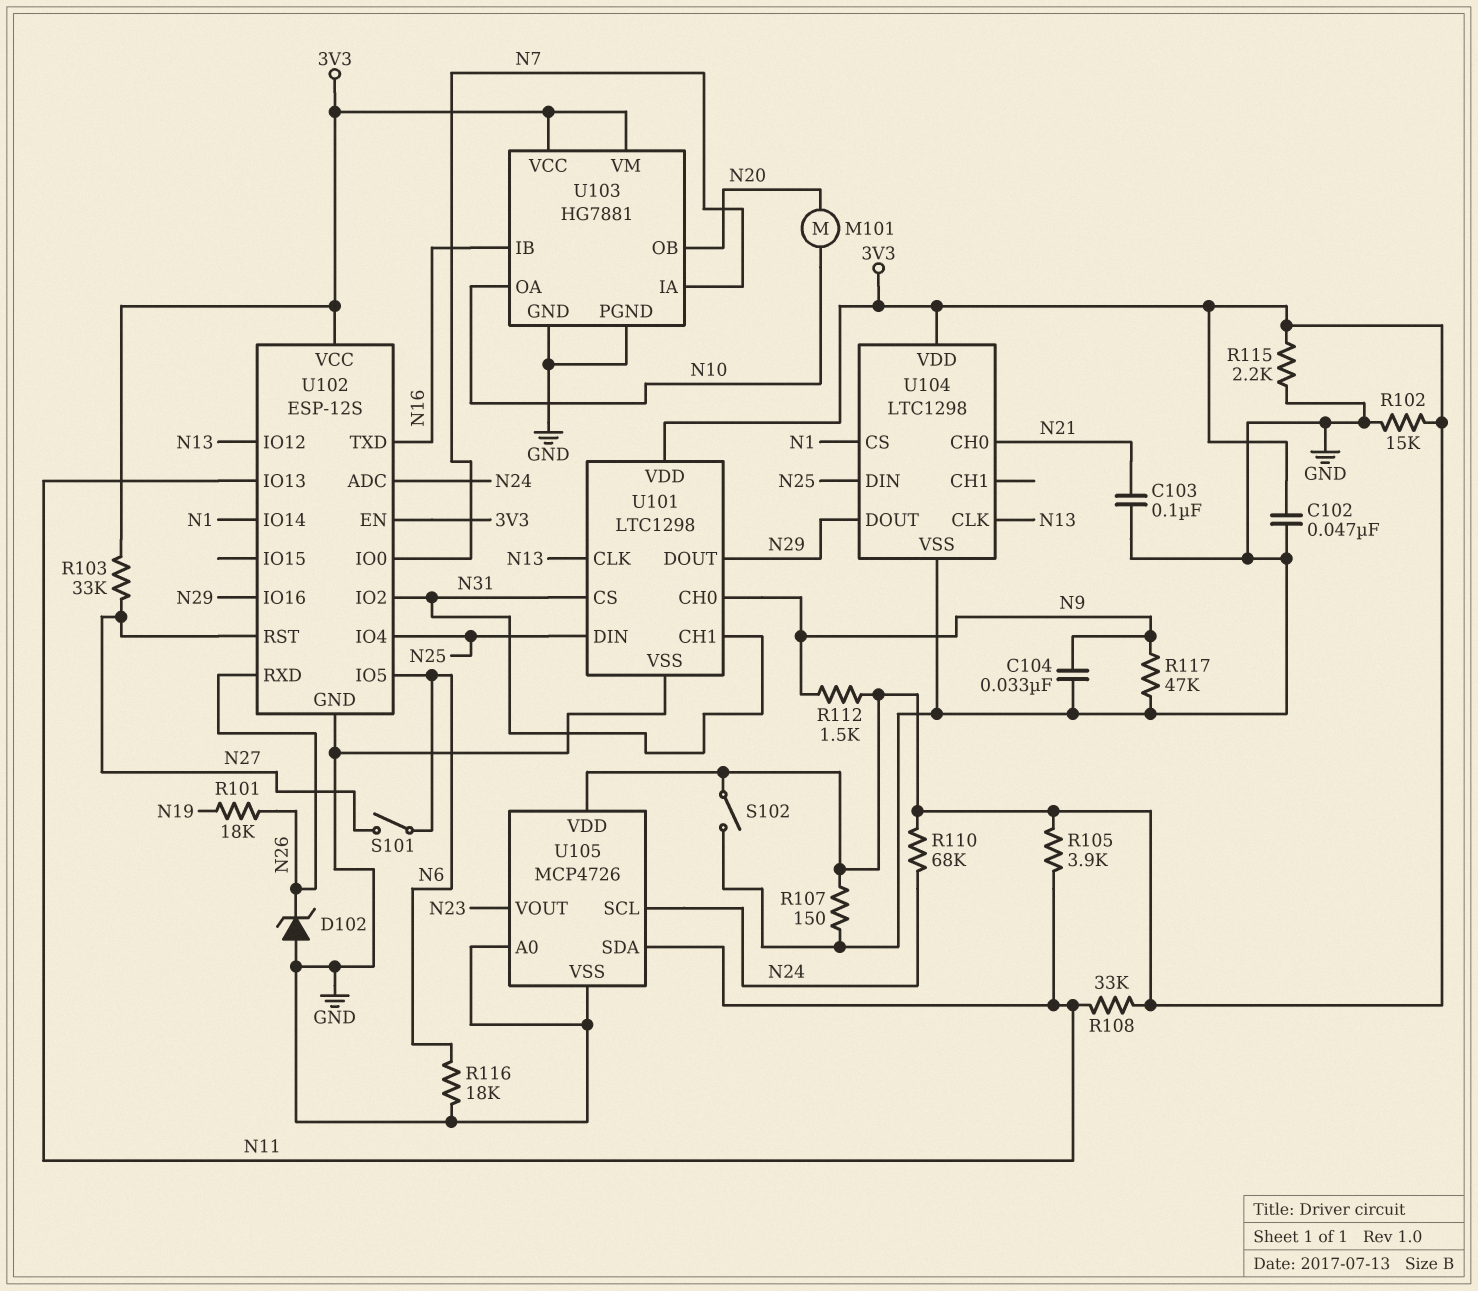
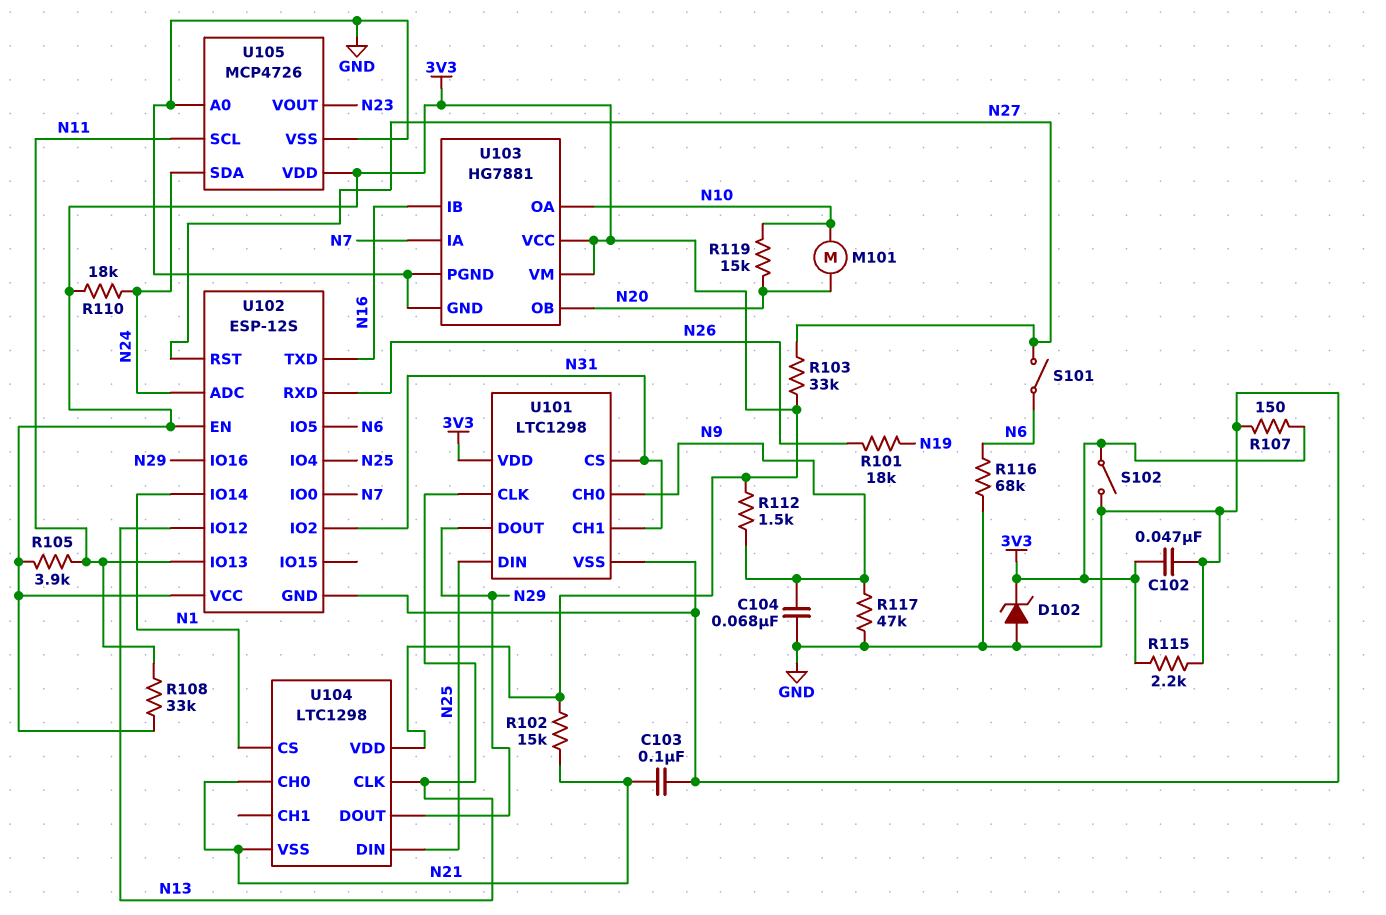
C104: 33nF (GND, N9) -> 68nF (GND, N9)
D102: zener (A GND, K N26) -> zener (A GND, K 3V3)
R102: 15k (3V3, GND) -> 15k (3V3, N21)
R110: 68k (3V3, N24) -> 18k (3V3, N24)
R116: 18k (GND, N6) -> 68k (GND, N6)
R119: none -> 15k (N10, N20)
U104 pin VSS: GND -> N21
U105 pin SCL: N24 -> N11
U105 pin SDA: N11 -> N24

